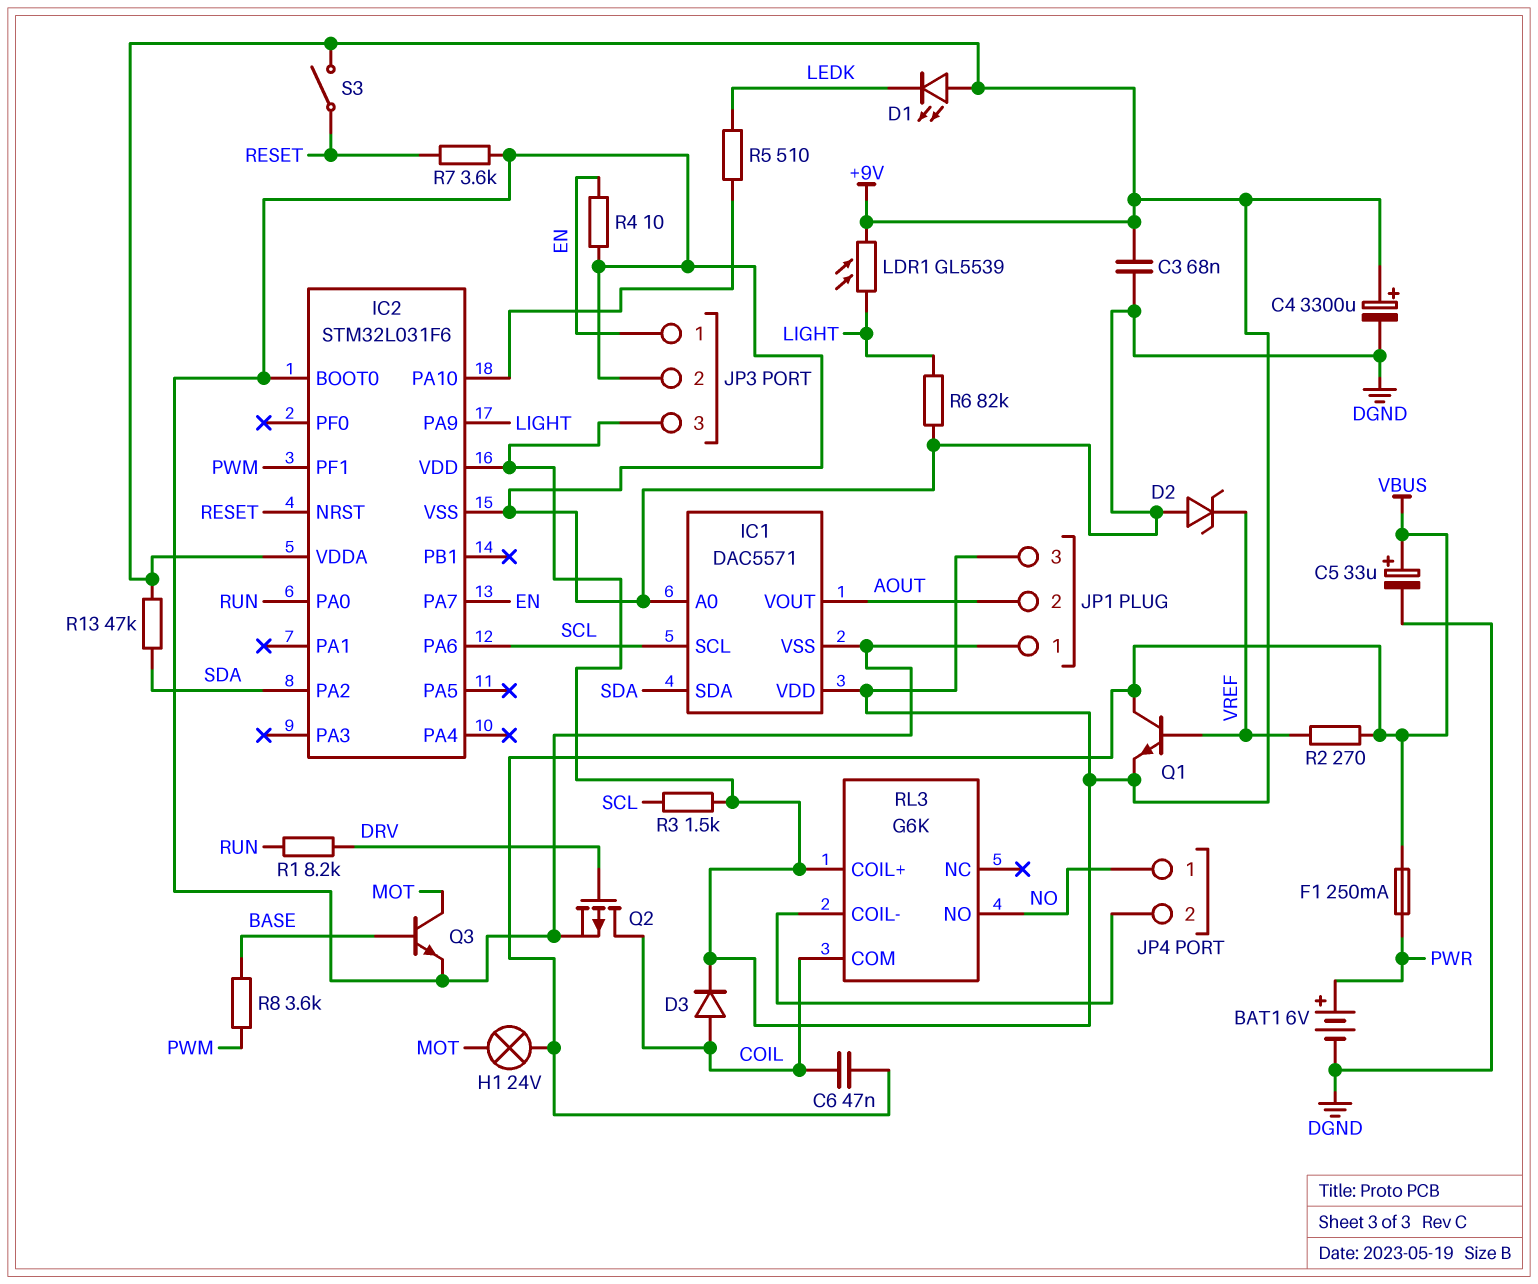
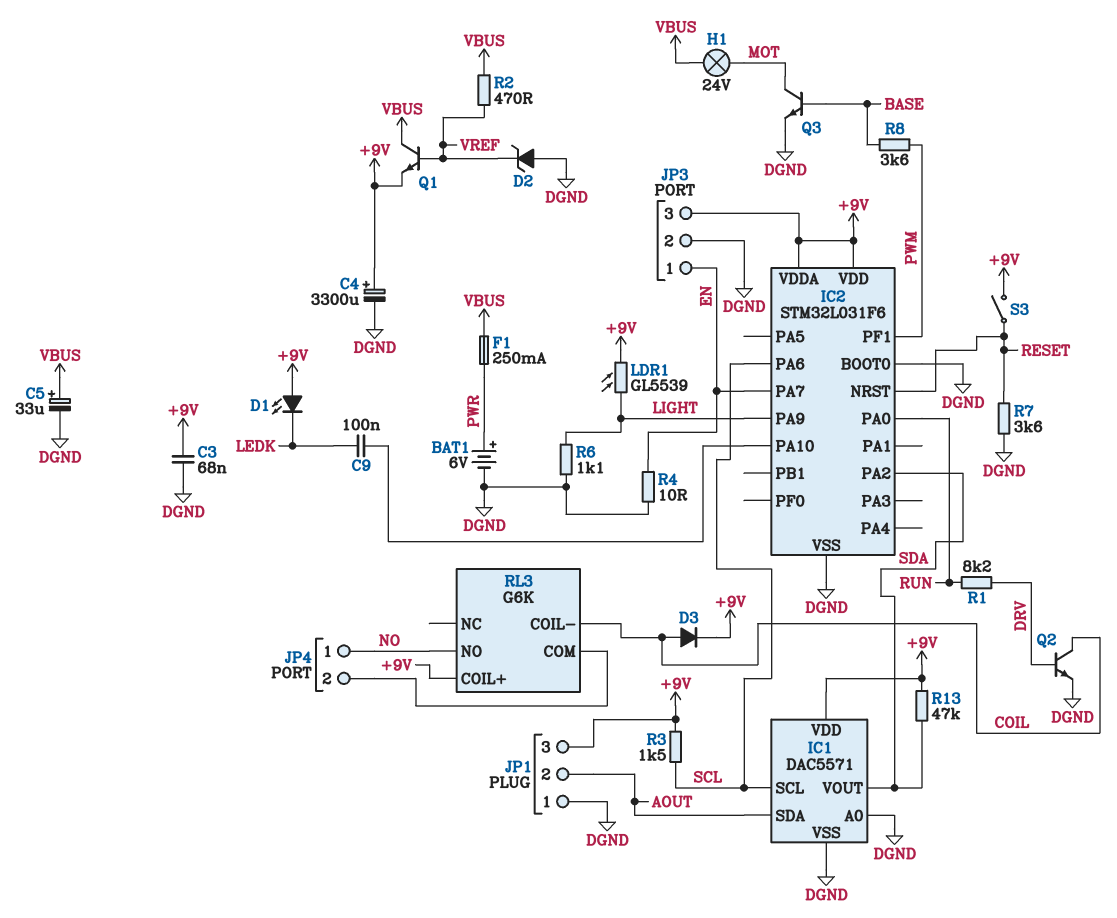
C6: 47nF (COIL, VBUS) -> none
C9: none -> 100nF (IC2/PA10, LEDK)
IC1 pin SDA: SDA -> AOUT
IC1 pin VOUT: AOUT -> SDA
Q2: PMOS (G DRV, D COIL, S DGND) -> NPN (B DRV, C COIL, E DGND)
R2: 270 (VBUS, VREF) -> 470 (VBUS, VREF)
R5: 510 (IC2/PA10, LEDK) -> none
R6: 82k (DGND, LIGHT) -> 1.1k (DGND, LIGHT)
RL3 pin COIL-: JP4/2 -> COIL
RL3 pin COM: COIL -> JP4/2

